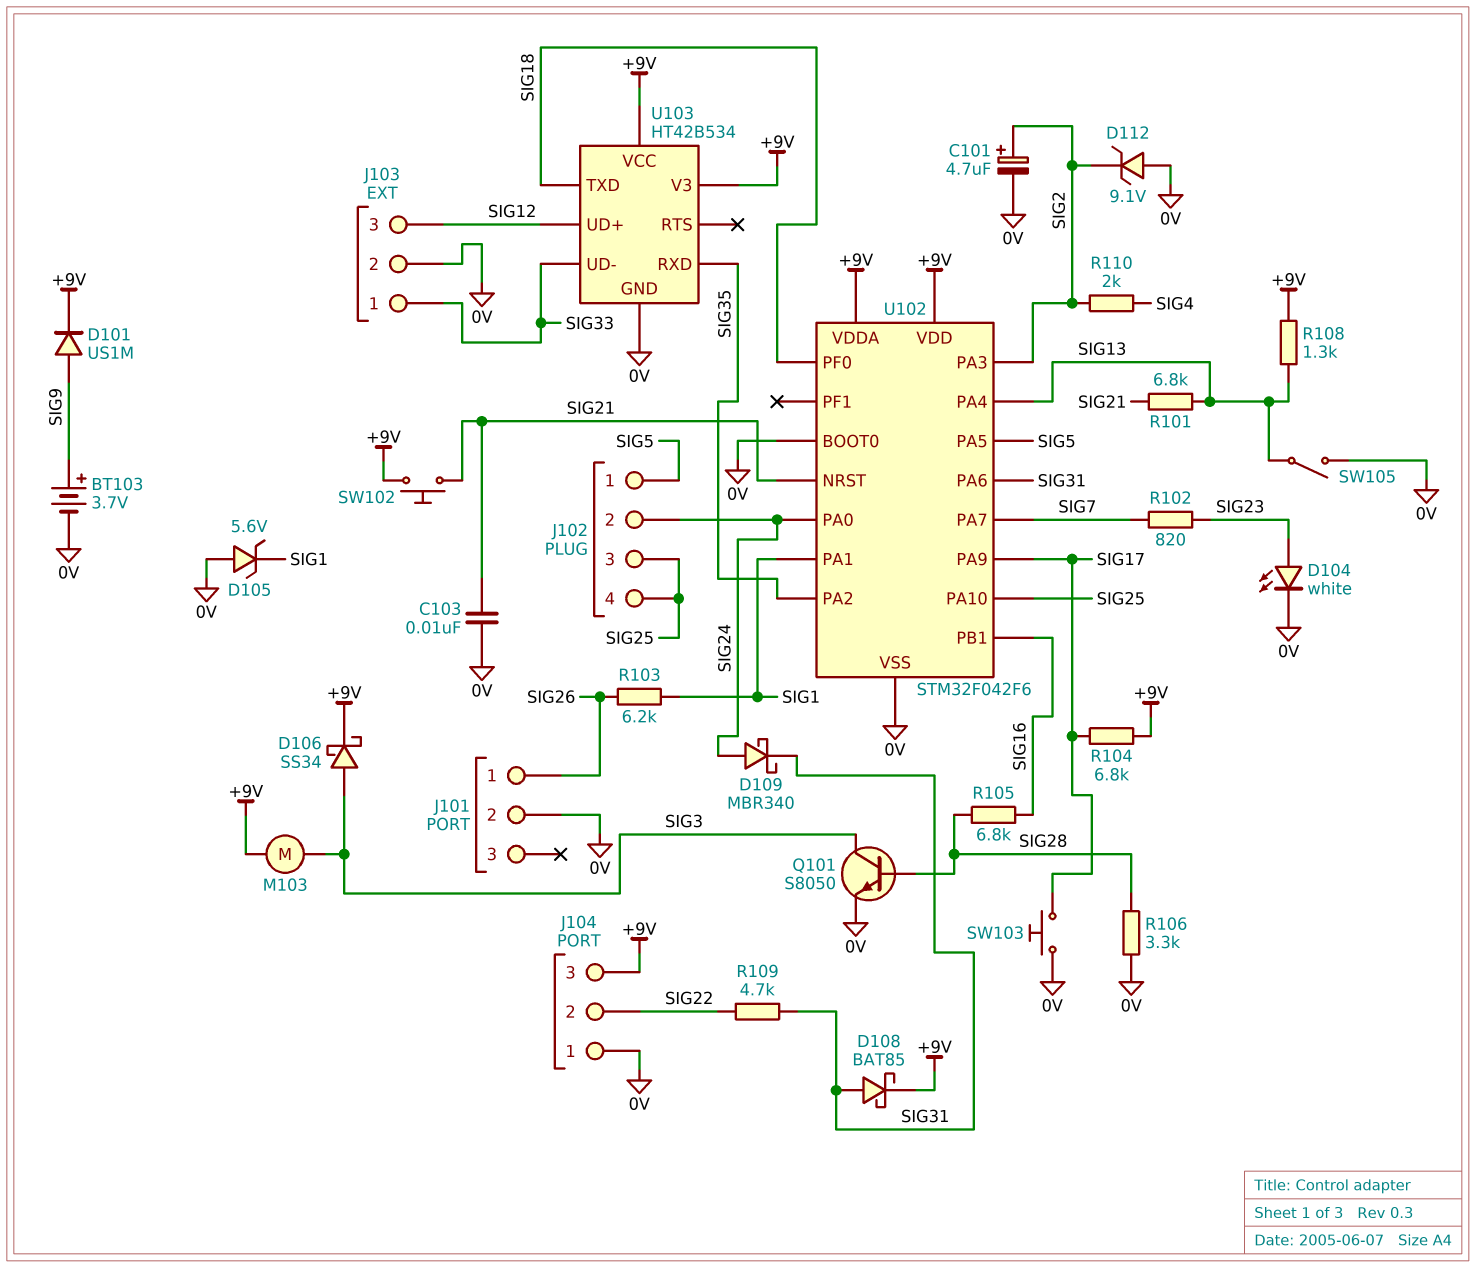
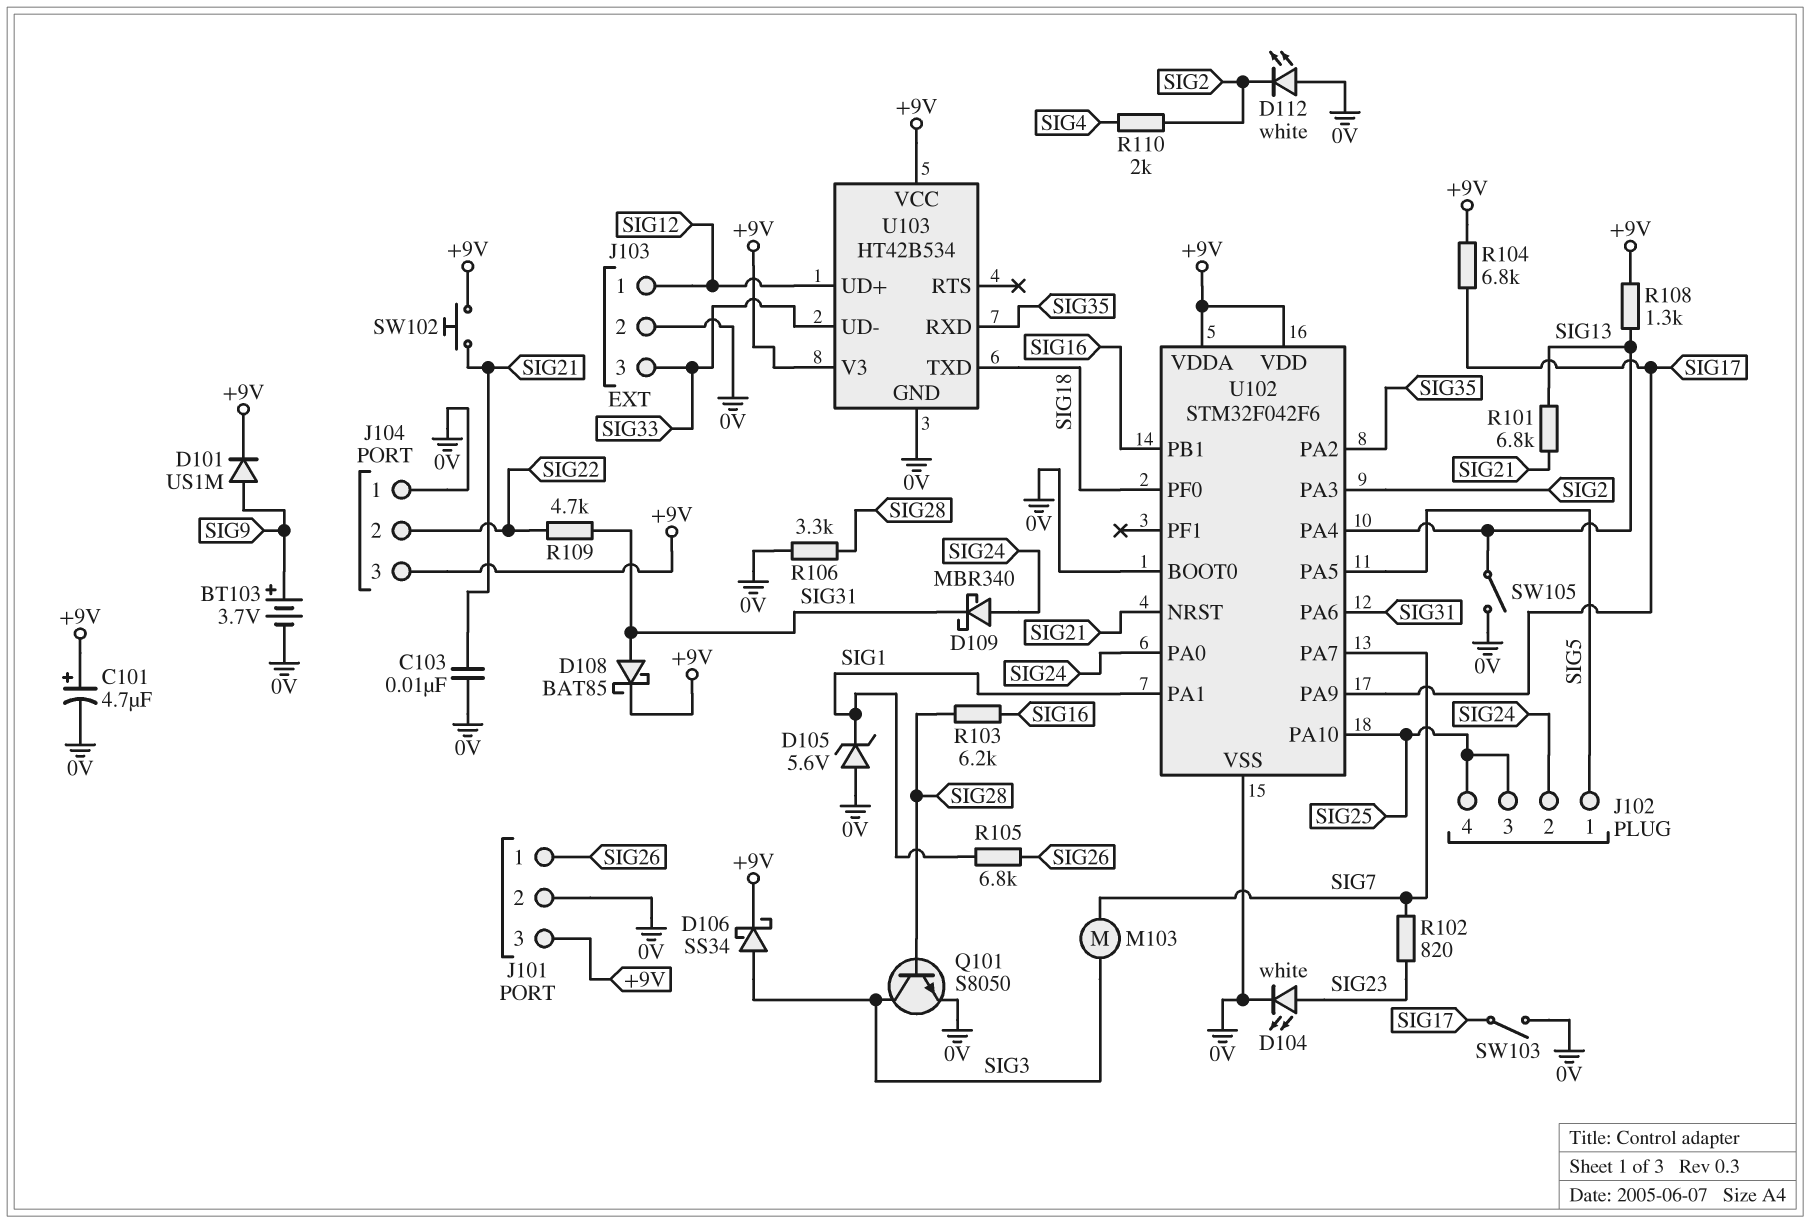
C101: 4.7uF (plus SIG2, minus 0V) -> 4.7uF (plus +9V, minus 0V)
D112: zener 9.1V (A 0V, K SIG2) -> LED white (A 0V, K SIG2)
J101 pin 3: none -> +9V
J103 pin 1: SIG33 -> SIG12
J103 pin 3: SIG12 -> SIG33
M103: motor (+9V, SIG3) -> motor (SIG3, SIG7)
R103: 6.2k (SIG1, SIG26) -> 6.2k (SIG16, SIG28)
R105: 6.8k (SIG16, SIG28) -> 6.8k (SIG1, SIG26)
SW103: button (0V, SIG17) -> switch (0V, SIG17)

